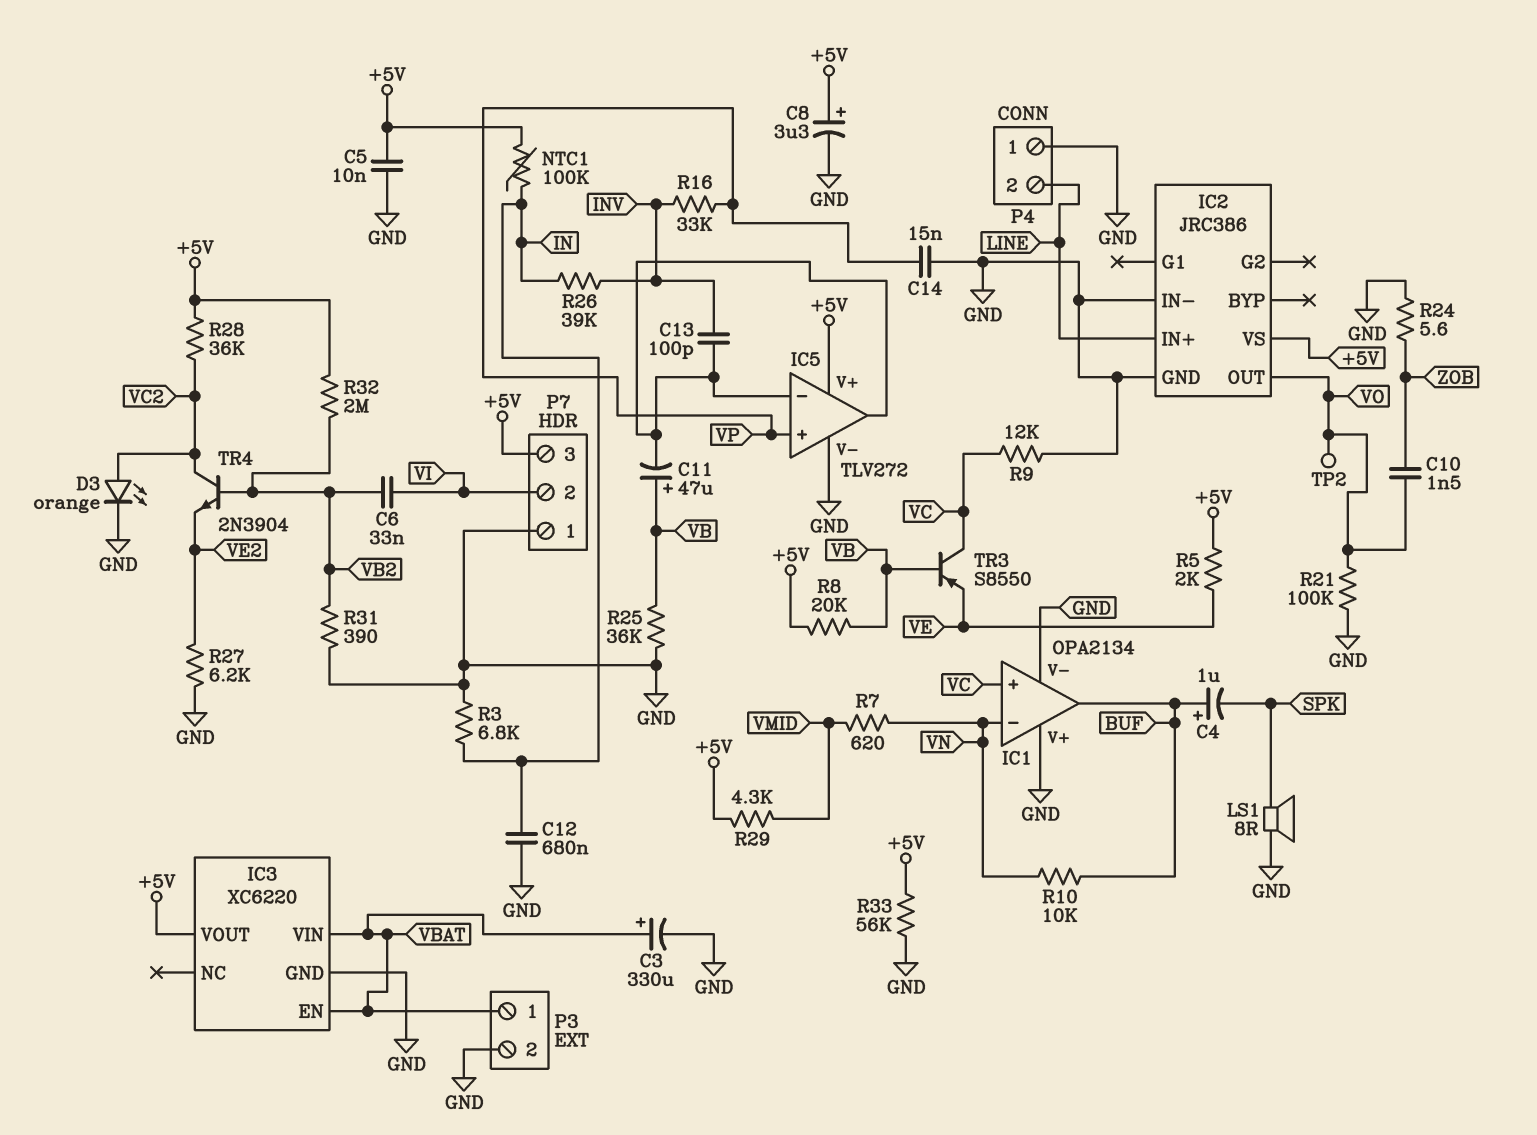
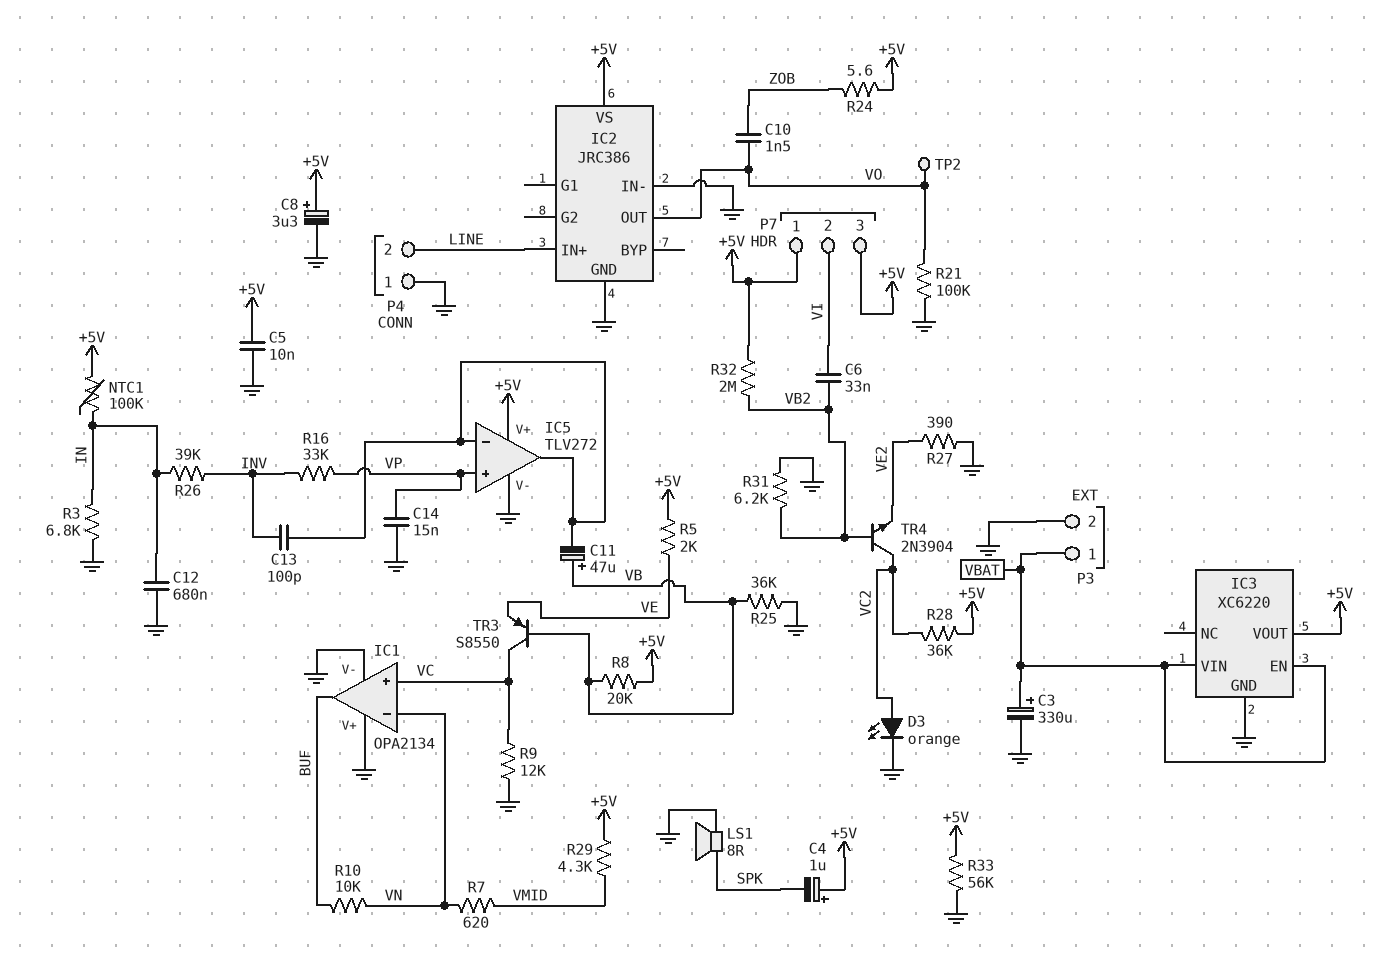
C4: 1uF (plus BUF, minus SPK) -> 1uF (plus +5V, minus SPK)
P7 pin 1: GND -> +5V
R24: 5.6 (GND, ZOB) -> 5.6 (+5V, ZOB)
R27: 6.2k (GND, VE2) -> 390 (GND, VE2)
R31: 390 (GND, VB2) -> 6.2k (GND, VB2)

